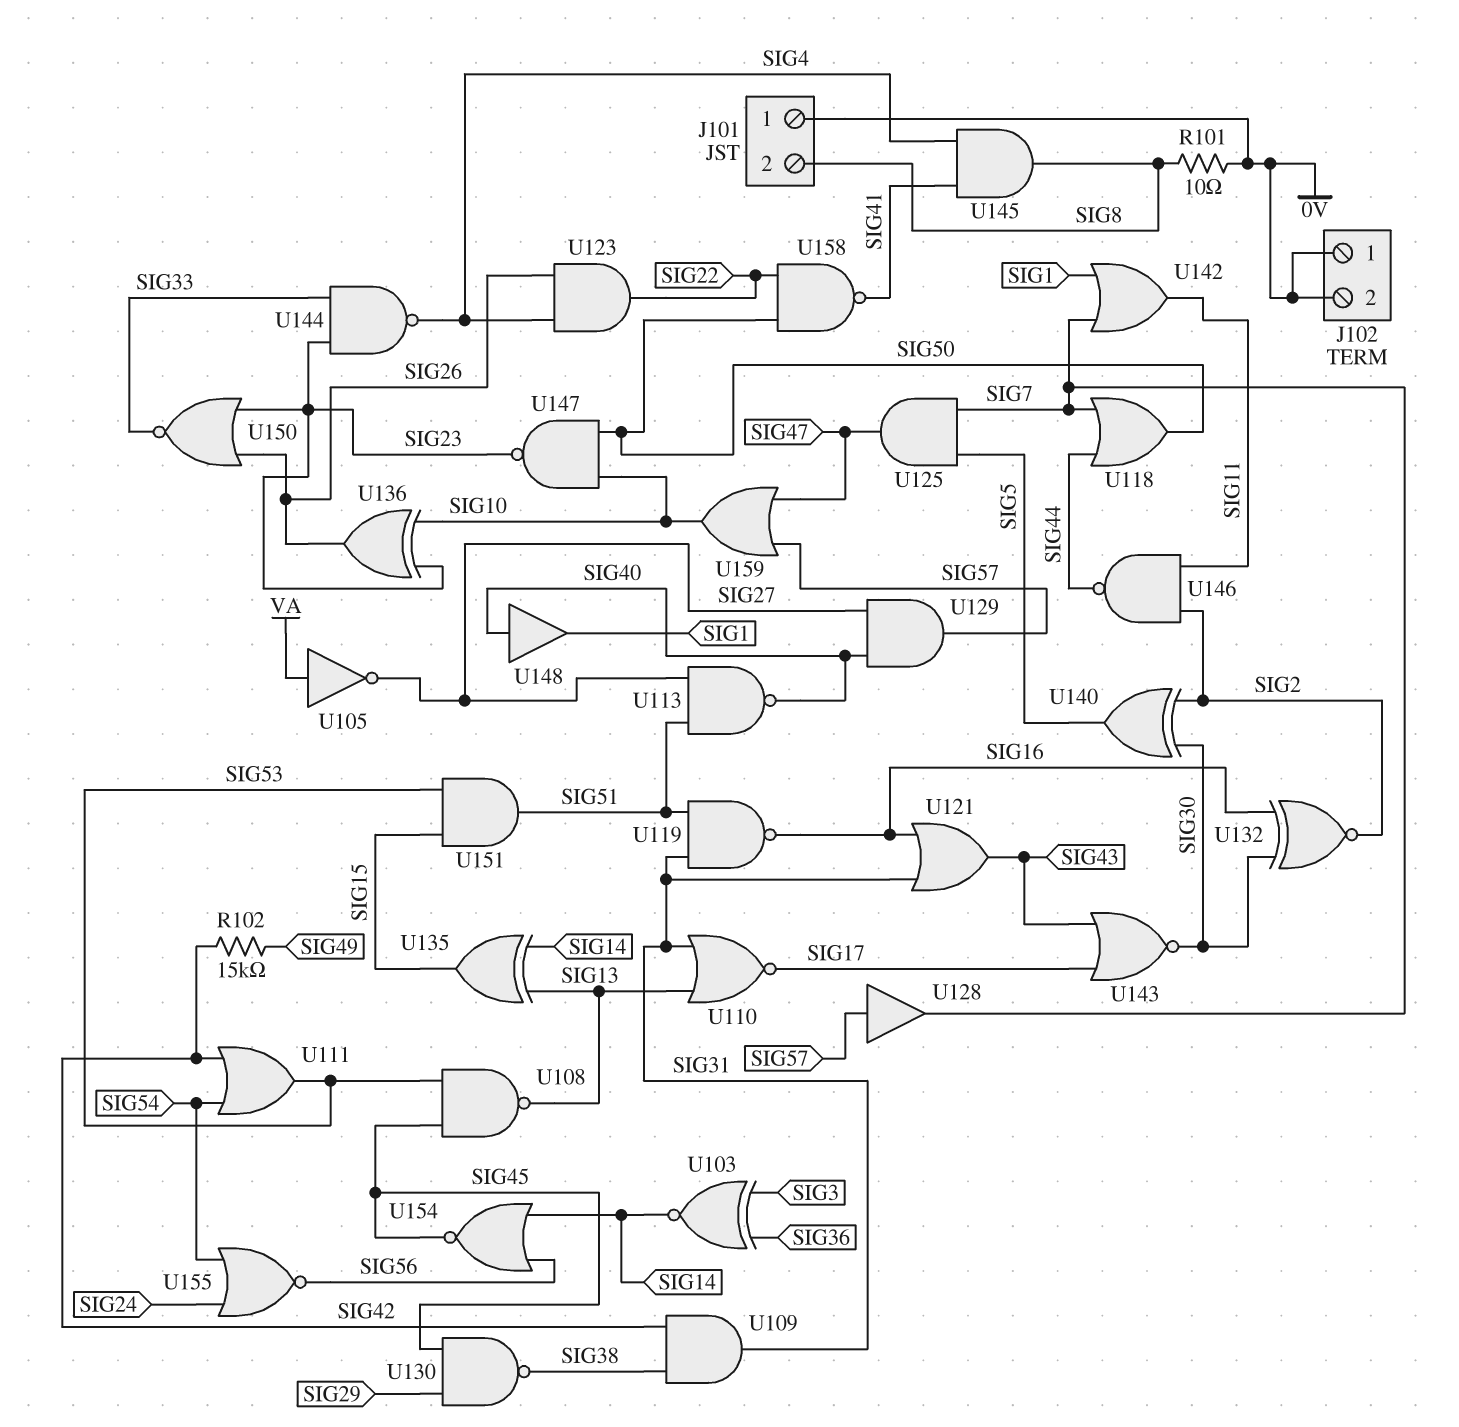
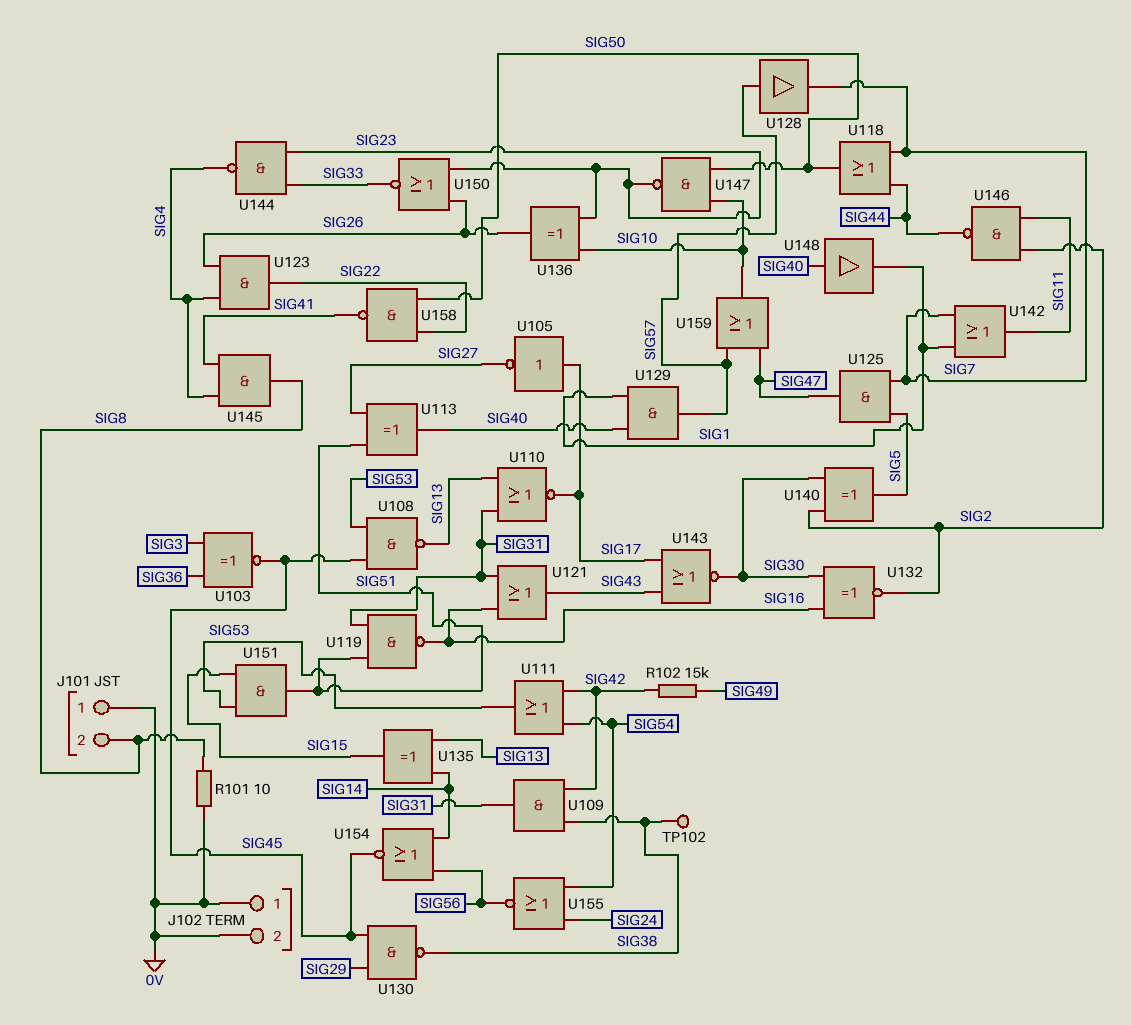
TP102: none -> test point (SIG38)
U103: XNOR (in SIG3, in SIG36, out SIG14) -> XNOR (in SIG3, in SIG36, out SIG45)
U105: NOT (in VA, out SIG27) -> NOT (in SIG17, out SIG27)
U113: NAND (in SIG27, in SIG51, out SIG40) -> XOR (in SIG27, in SIG51, out SIG40)
U129: AND (in SIG27, in SIG40, out SIG57) -> AND (in SIG1, in SIG40, out SIG57)

